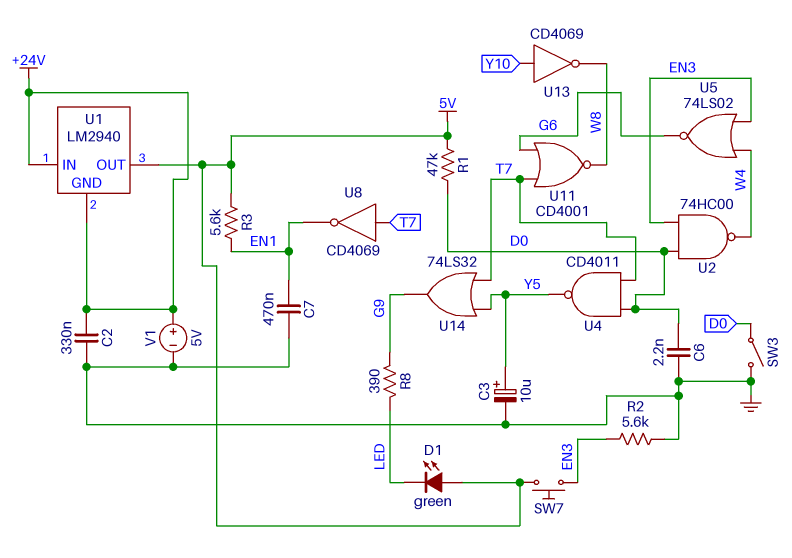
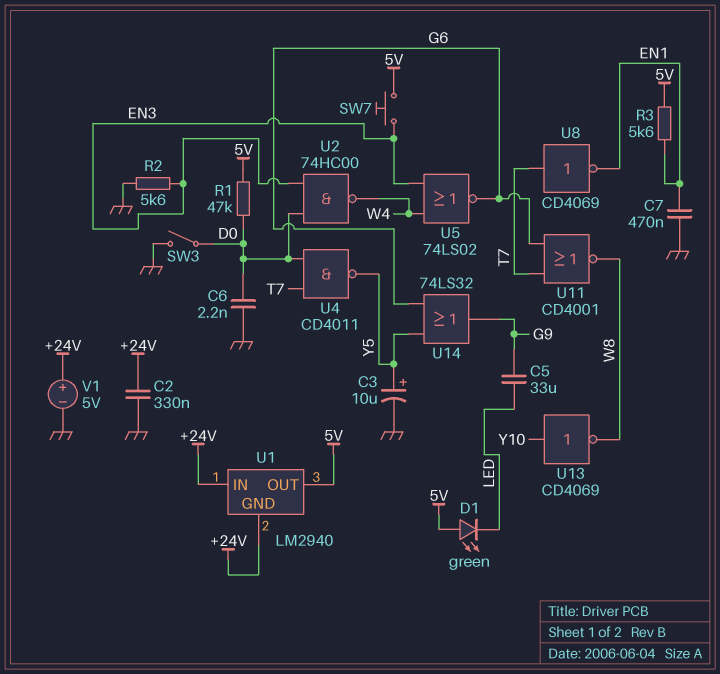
C5: none -> 33uF (G9, LED)
R8: 390 (G9, LED) -> none
U14: OR 74LS32 (in T7, in Y5, out G9) -> OR 74LS32 (in G6, in Y5, out G9)

